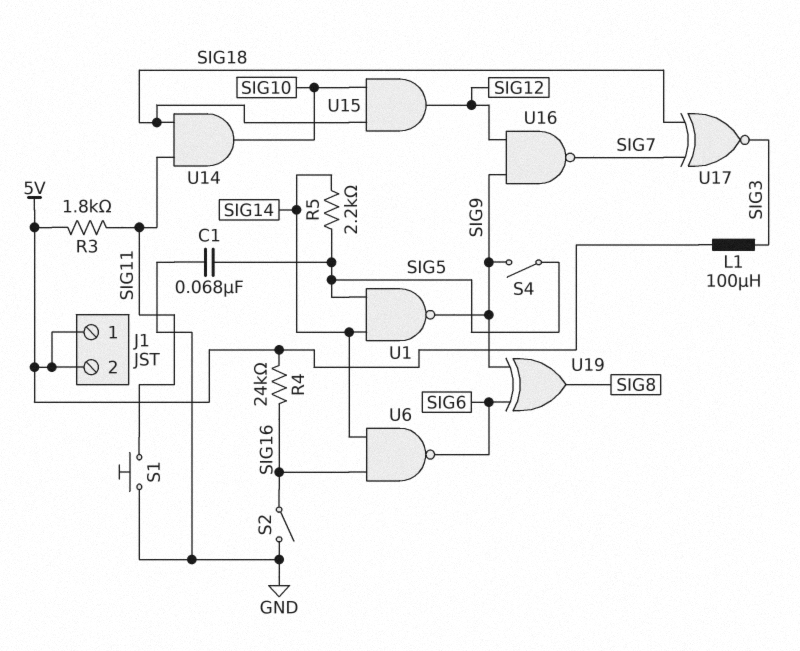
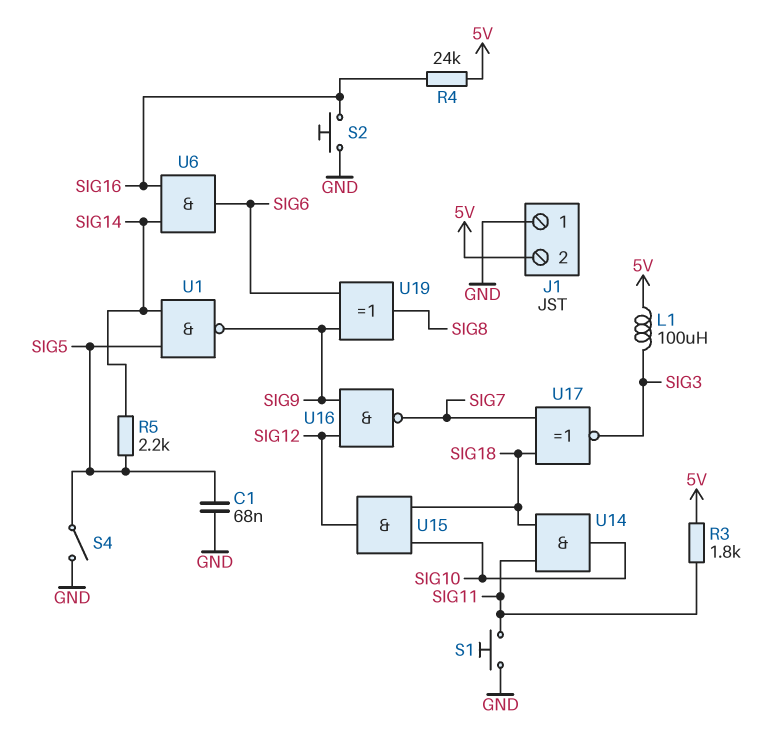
J1 pin 1: 5V -> GND
S2: switch (GND, SIG16) -> button (GND, SIG16)
S4: switch (SIG5, SIG9) -> switch (GND, SIG5)
U6: NAND (in SIG14, in SIG16, out SIG6) -> AND (in SIG14, in SIG16, out SIG6)

